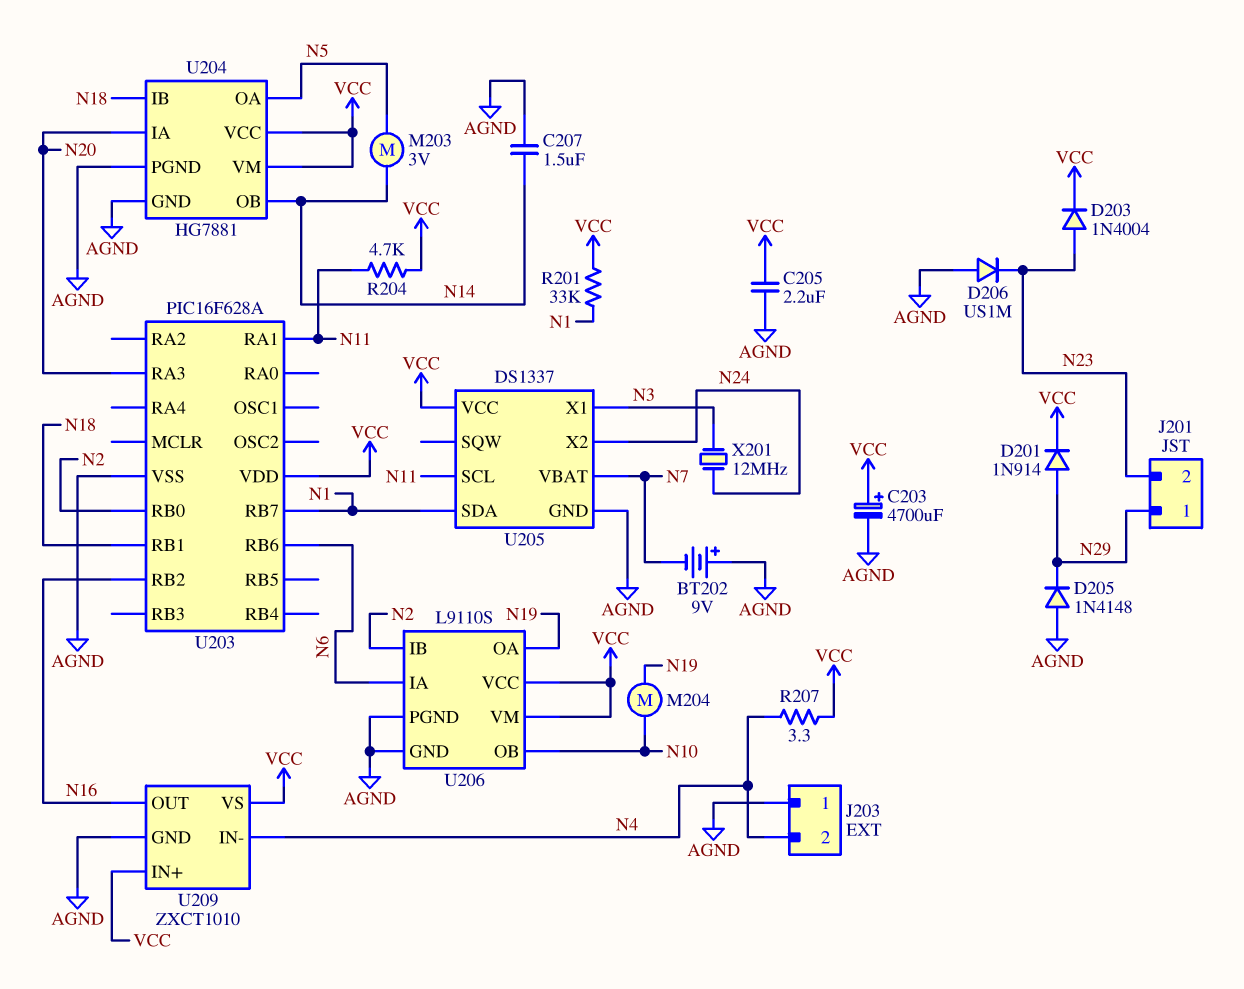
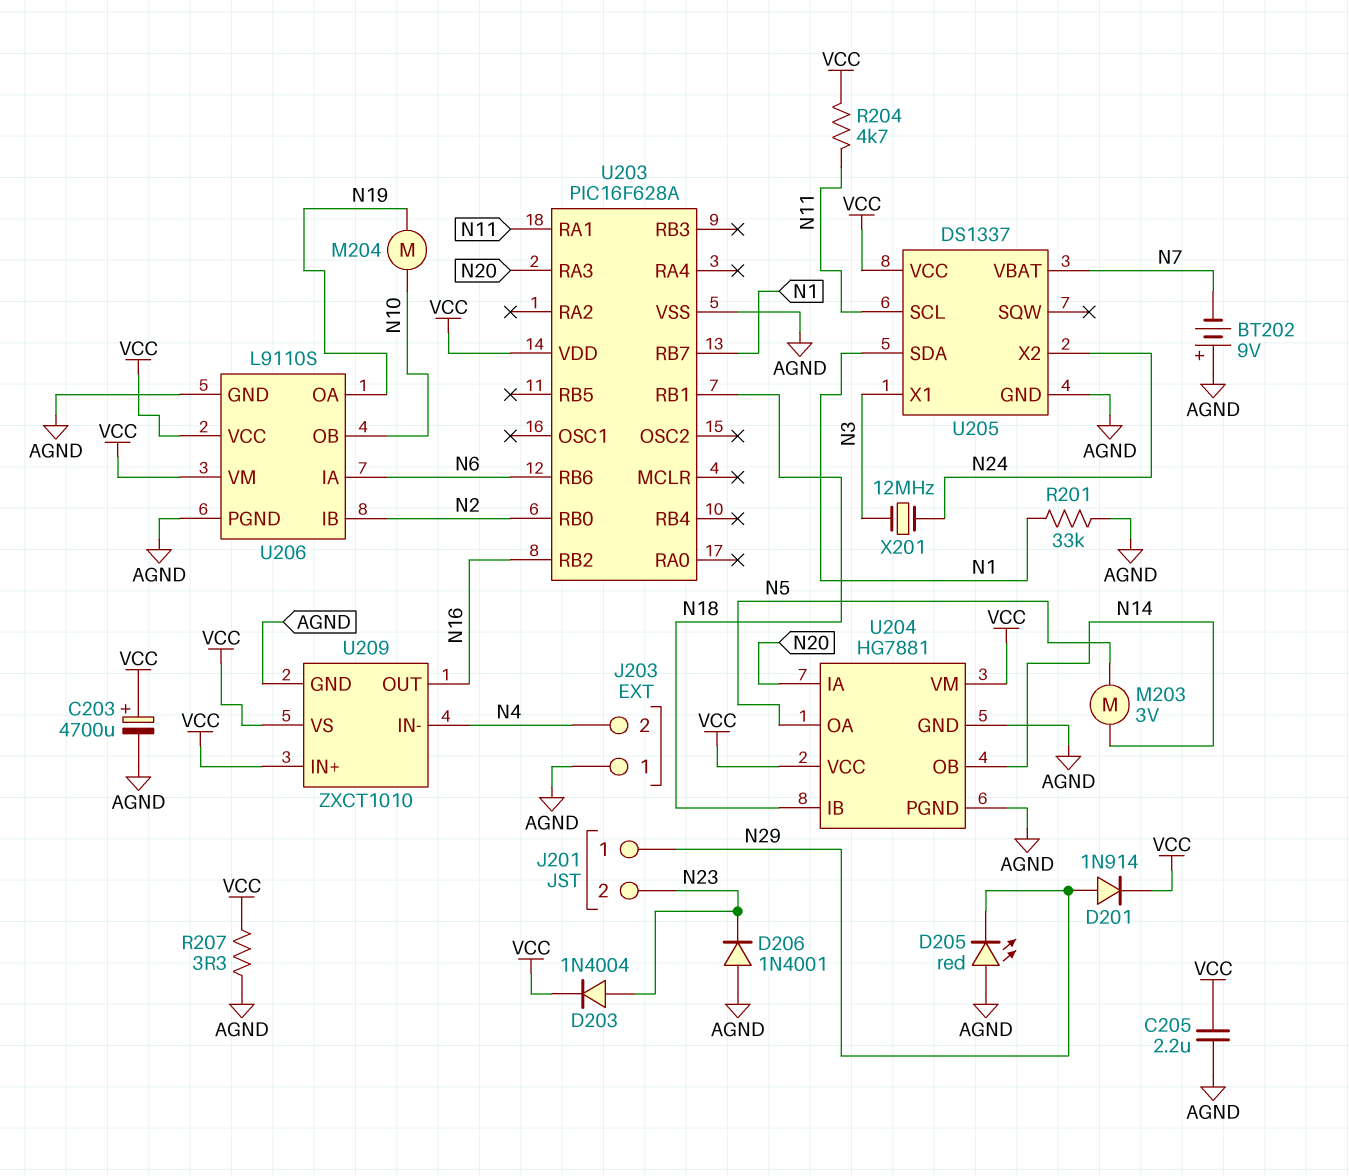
C207: 1.5uF (AGND, N14) -> none
D205: diode 1N4148 (A AGND, K N29) -> LED red (A AGND, K N29)
D206: diode US1M (A AGND, K N23) -> diode 1N4001 (A AGND, K N23)
R201: 33k (N1, VCC) -> 33k (AGND, N1)
R207: 3.3 (N4, VCC) -> 3.3 (AGND, VCC)

